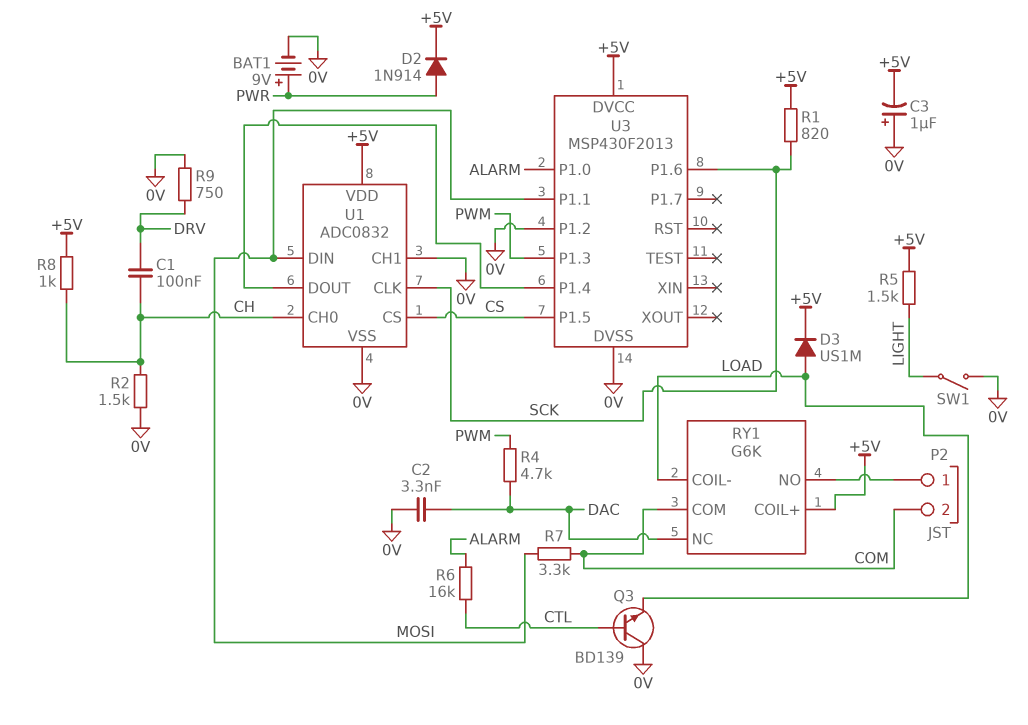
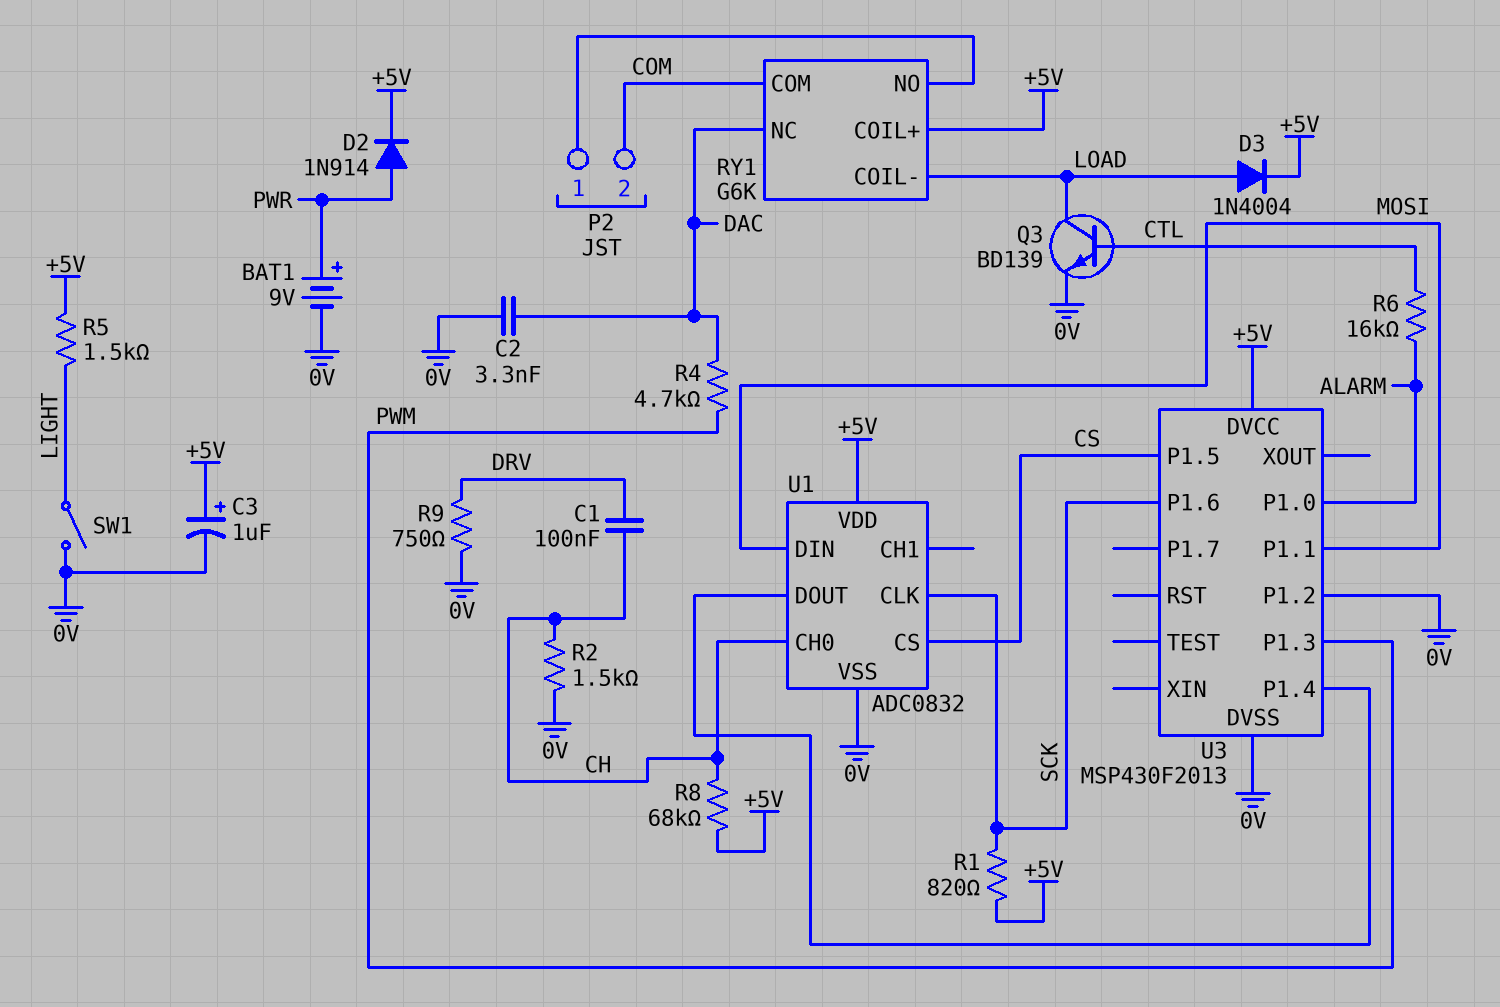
C3: 1uF (plus 0V, minus +5V) -> 1uF (plus +5V, minus 0V)
D3: diode US1M (A LOAD, K +5V) -> diode 1N4004 (A LOAD, K +5V)
Q3: NPN BD139 (B CTL, C 0V, E LOAD) -> NPN BD139 (B CTL, C LOAD, E 0V)
R7: 3.3k (COM, MOSI) -> none
R8: 1k (+5V, CH) -> 68k (+5V, CH)
U1 pin CH1: 0V -> none

